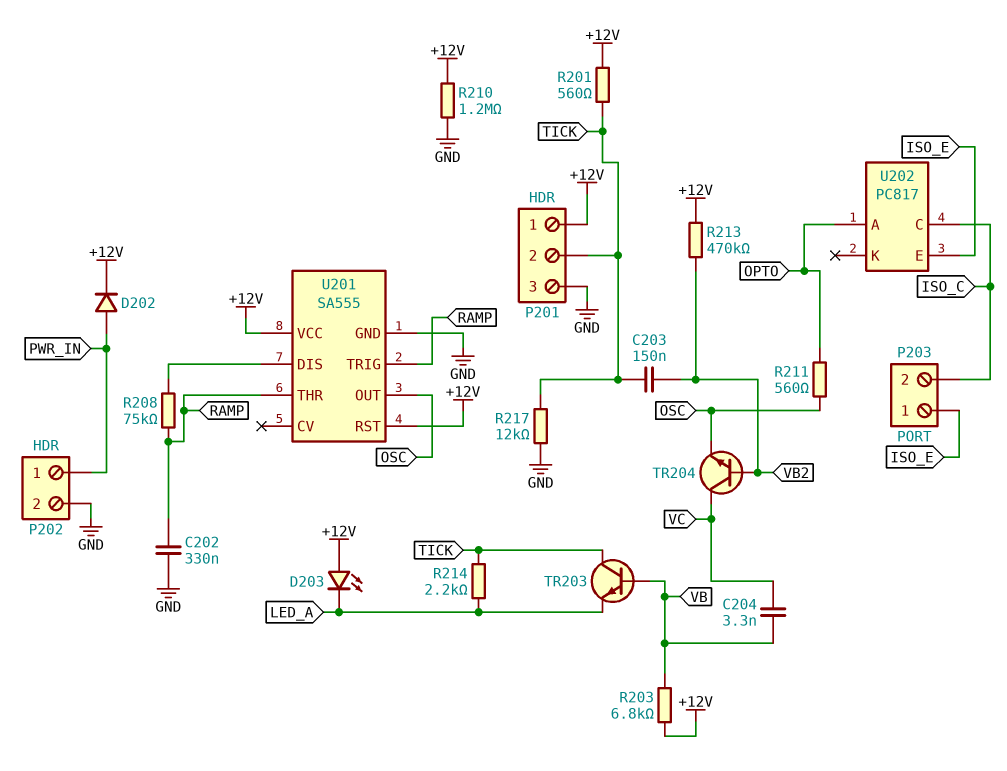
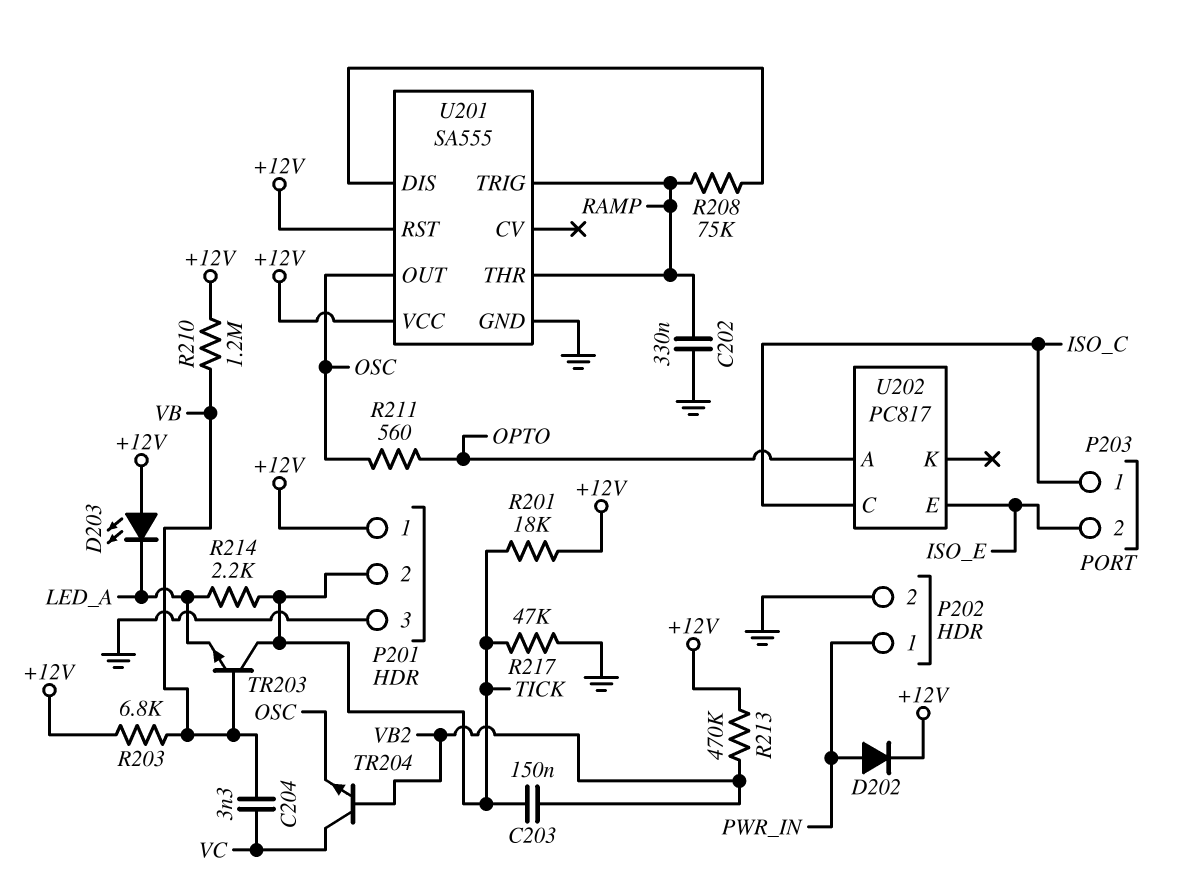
P203 pin 1: ISO_E -> ISO_C
P203 pin 2: ISO_C -> ISO_E
R201: 560 (+12V, TICK) -> 18k (+12V, TICK)
R210: 1.2M (+12V, GND) -> 1.2M (+12V, VB)
R217: 12k (GND, TICK) -> 47k (GND, TICK)

